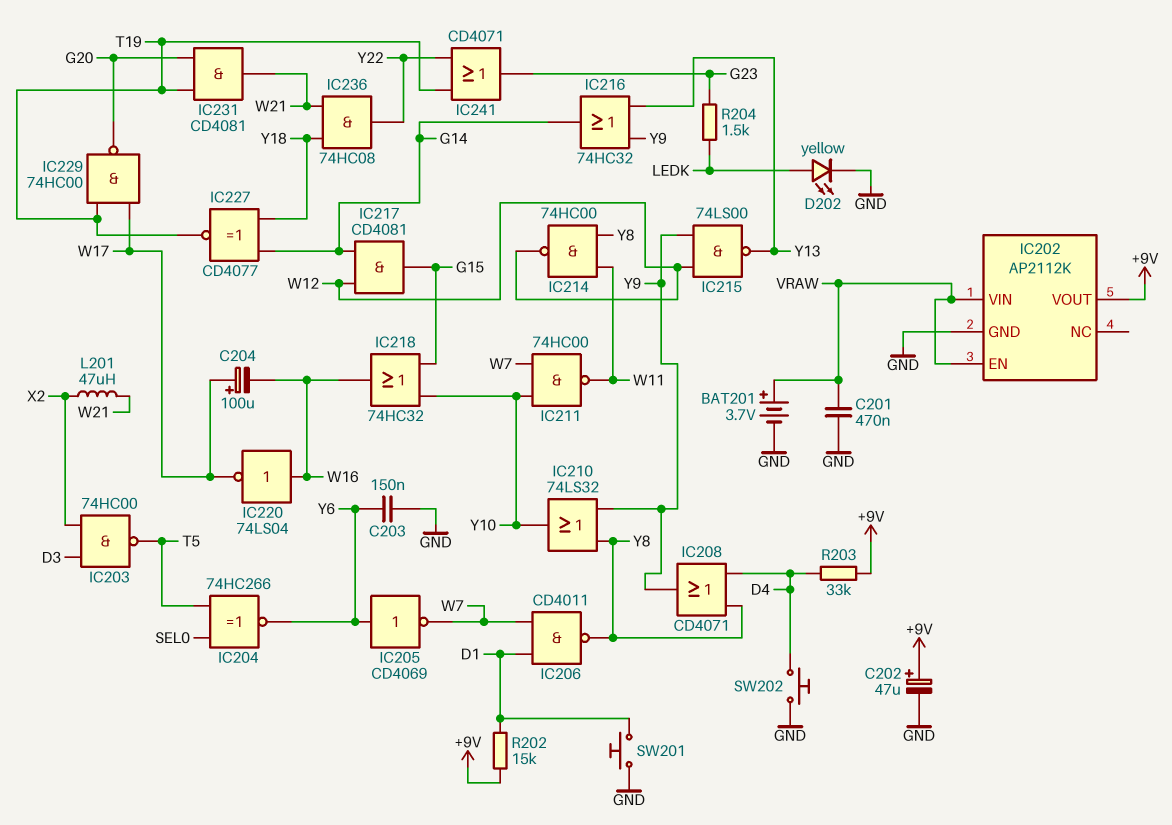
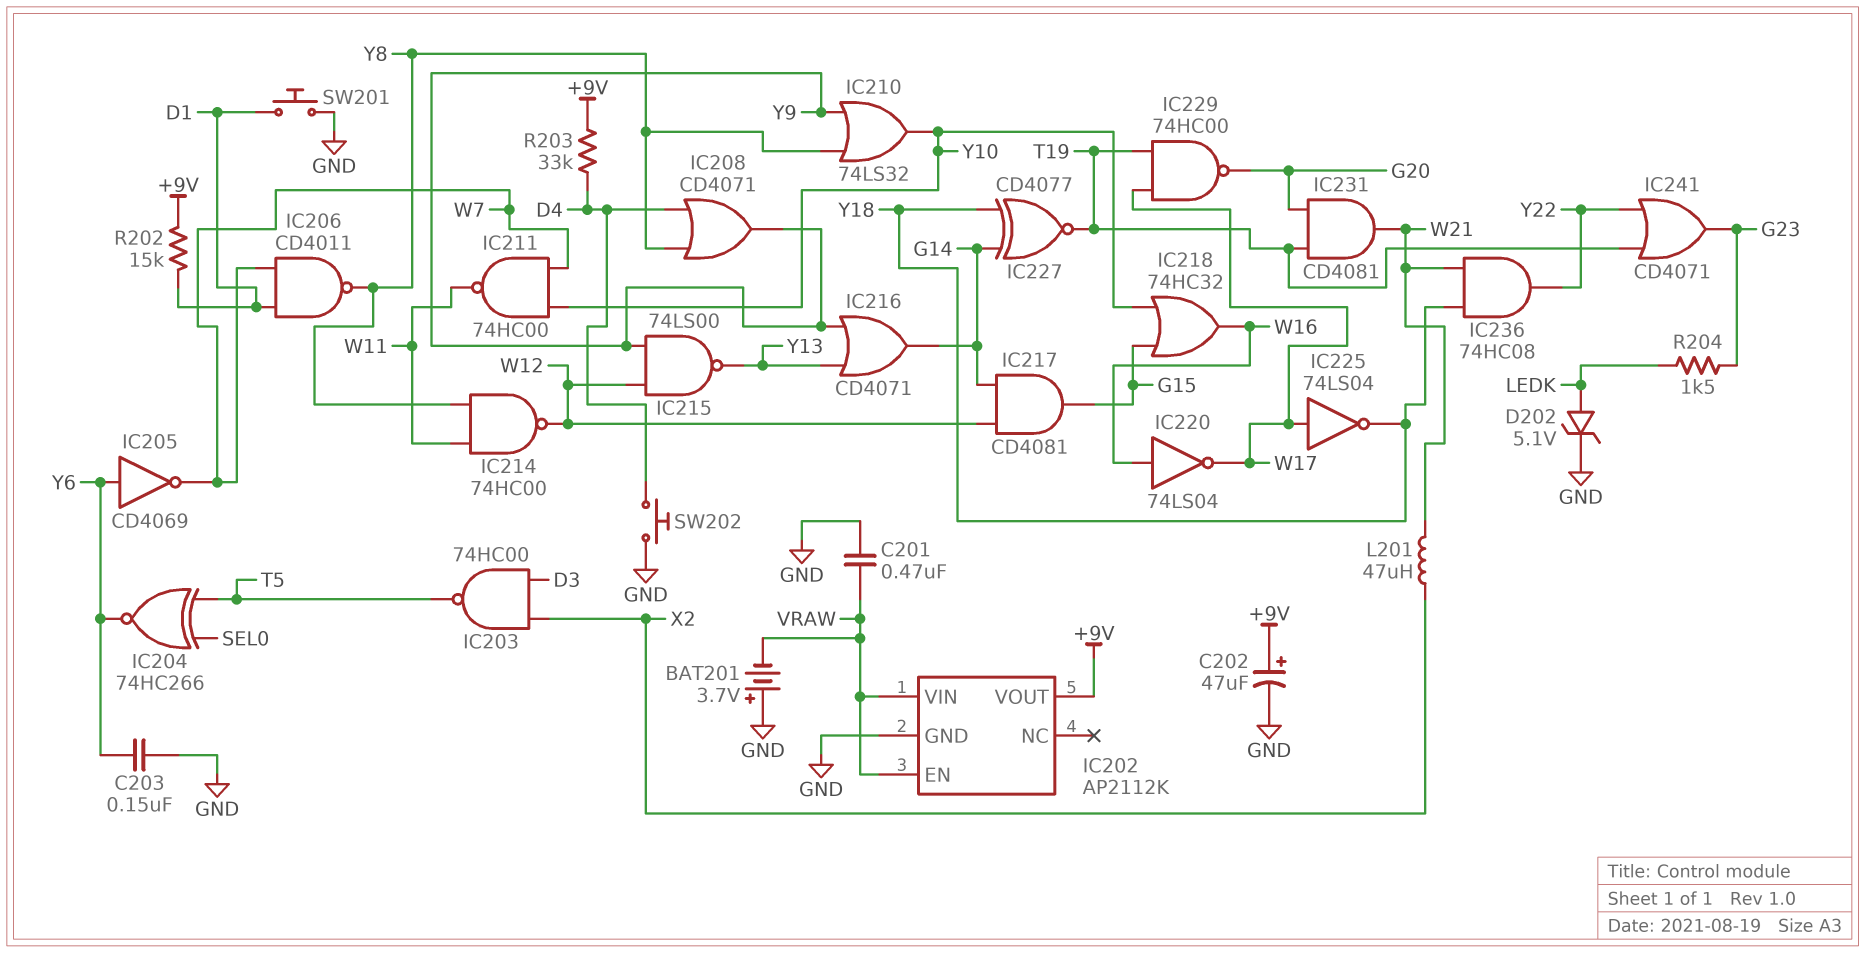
BAT201: 3.7V (plus VRAW, minus GND) -> 3.7V (plus GND, minus VRAW)
C204: 100uF (plus W17, minus W16) -> none
D202: LED yellow (A LEDK, K GND) -> zener 5.1V (A LEDK, K GND)
IC216: OR 74HC32 (in Y9, in Y13, out G14) -> OR CD4071 (in Y9, in Y13, out G14)
IC225: none -> NOT 74LS04 (in W17, out Y18)

